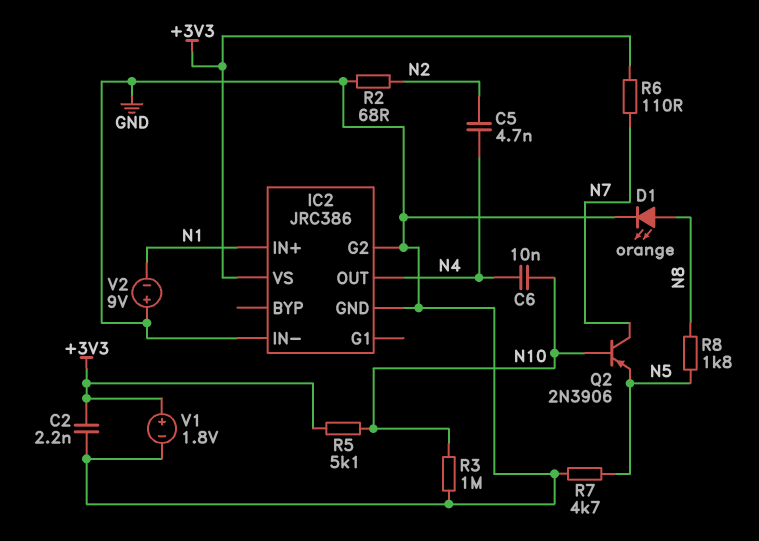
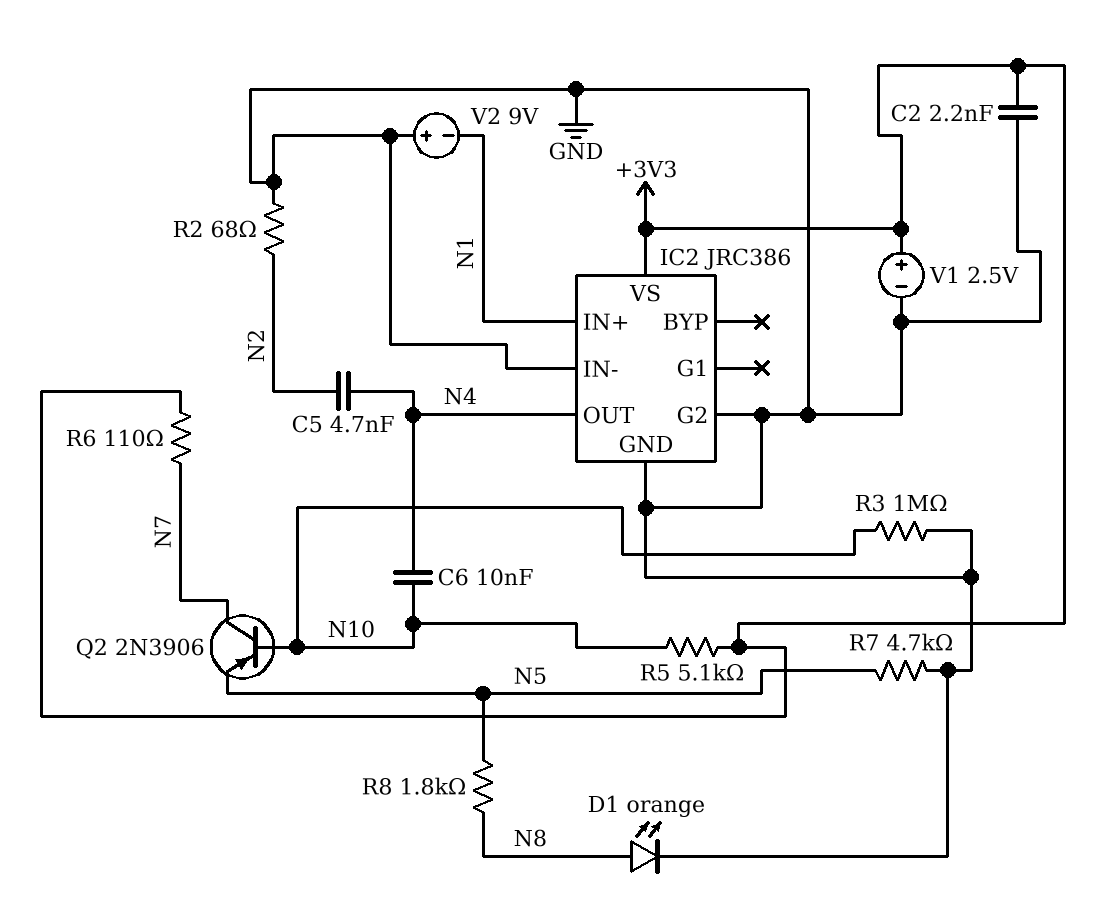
V1: 1.8V (plus +3V3, minus GND) -> 2.5V (plus +3V3, minus GND)

